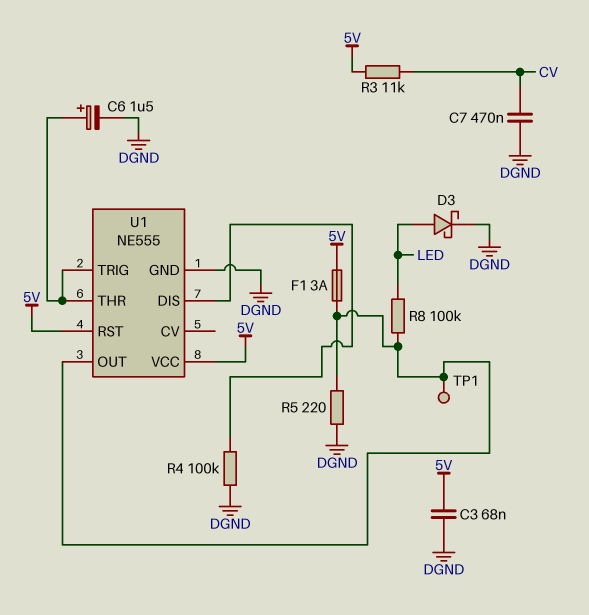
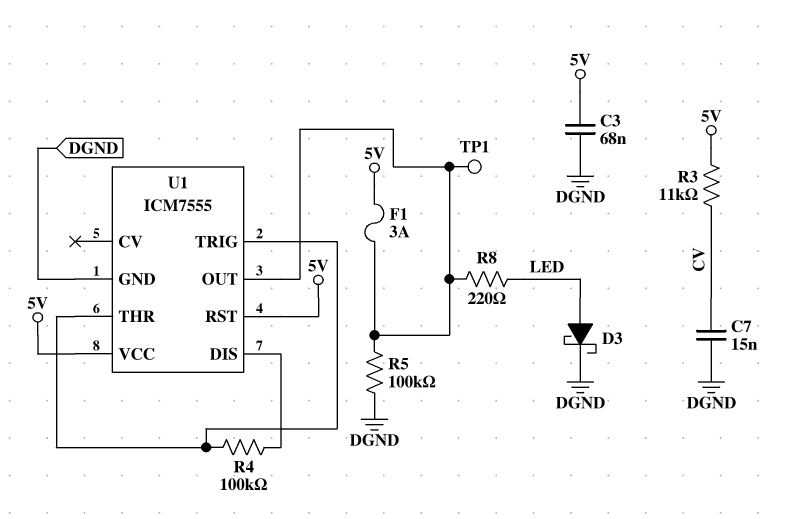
C6: 1.5uF (plus U1/THR, minus DGND) -> none
C7: 470nF (CV, DGND) -> 15nF (CV, DGND)
R4: 100k (DGND, U1/DIS) -> 100k (U1/DIS, U1/THR)
R5: 220 (DGND, U1/OUT) -> 100k (DGND, U1/OUT)
R8: 100k (LED, U1/OUT) -> 220 (LED, U1/OUT)
U1: NE555 -> ICM7555

